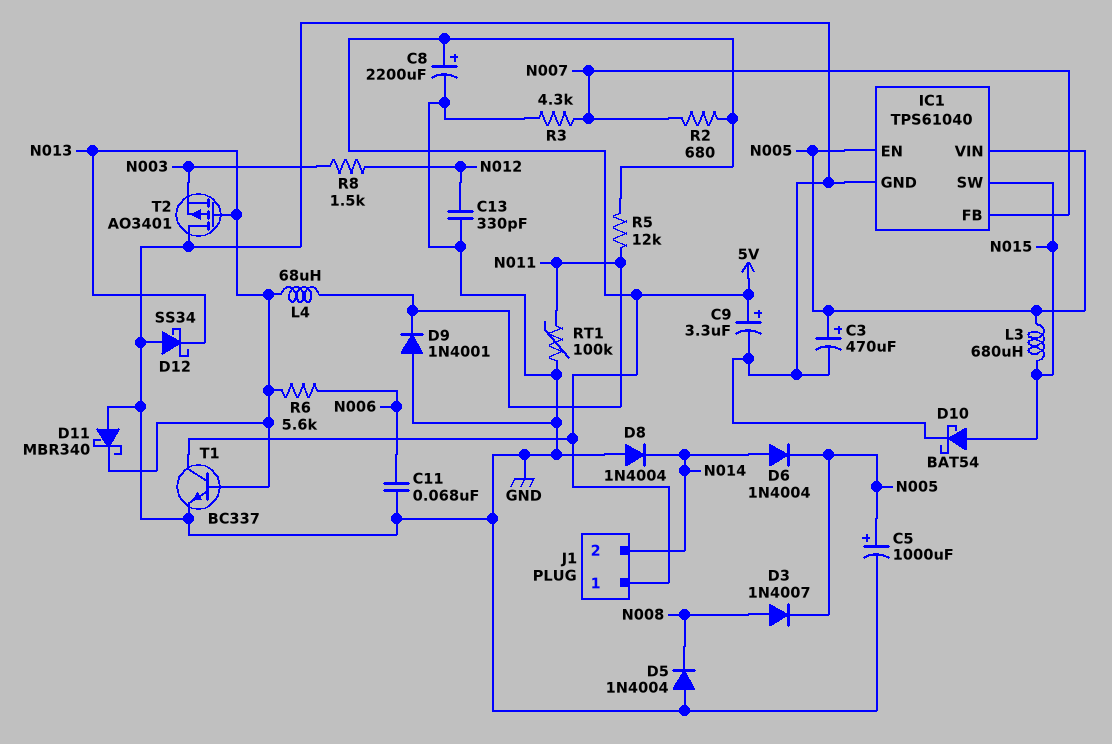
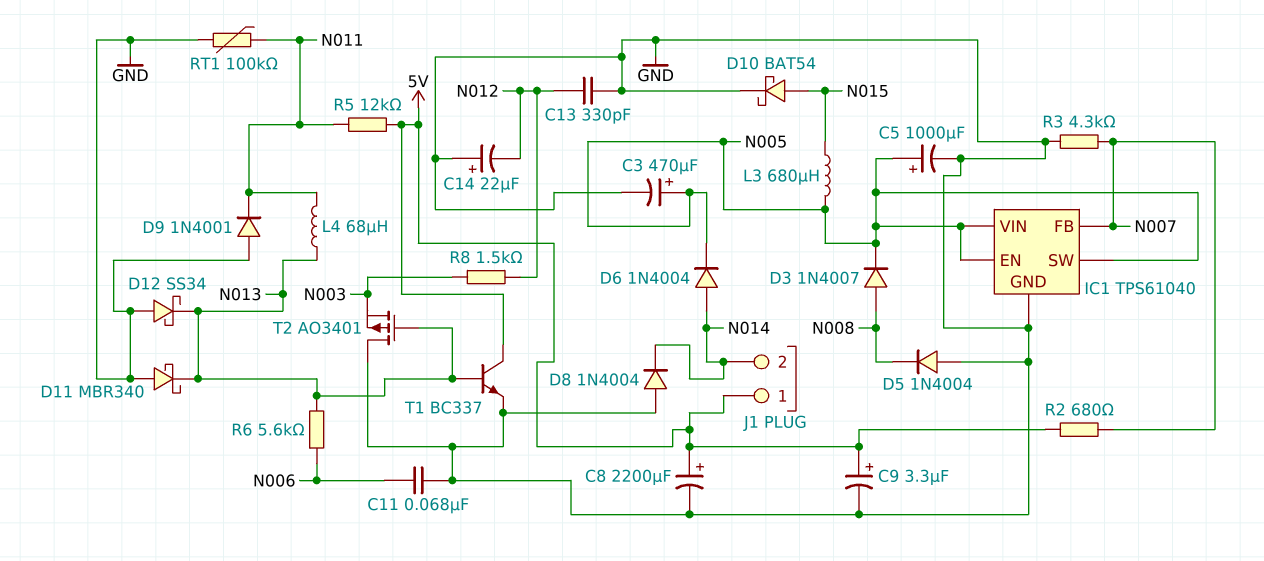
C14: none -> 22uF (plus GND, minus N012)
IC1 pin SW: N015 -> N005

